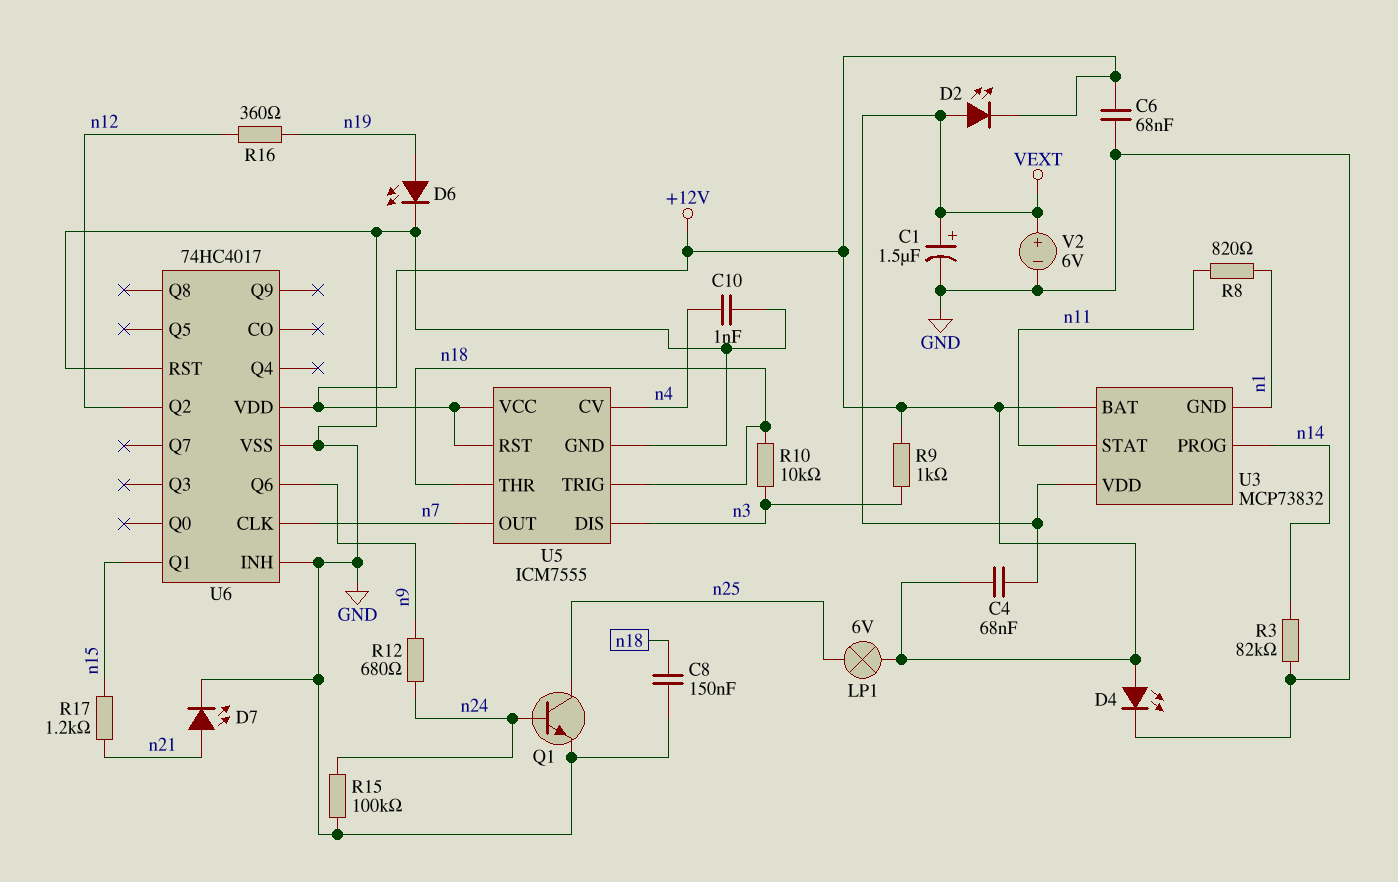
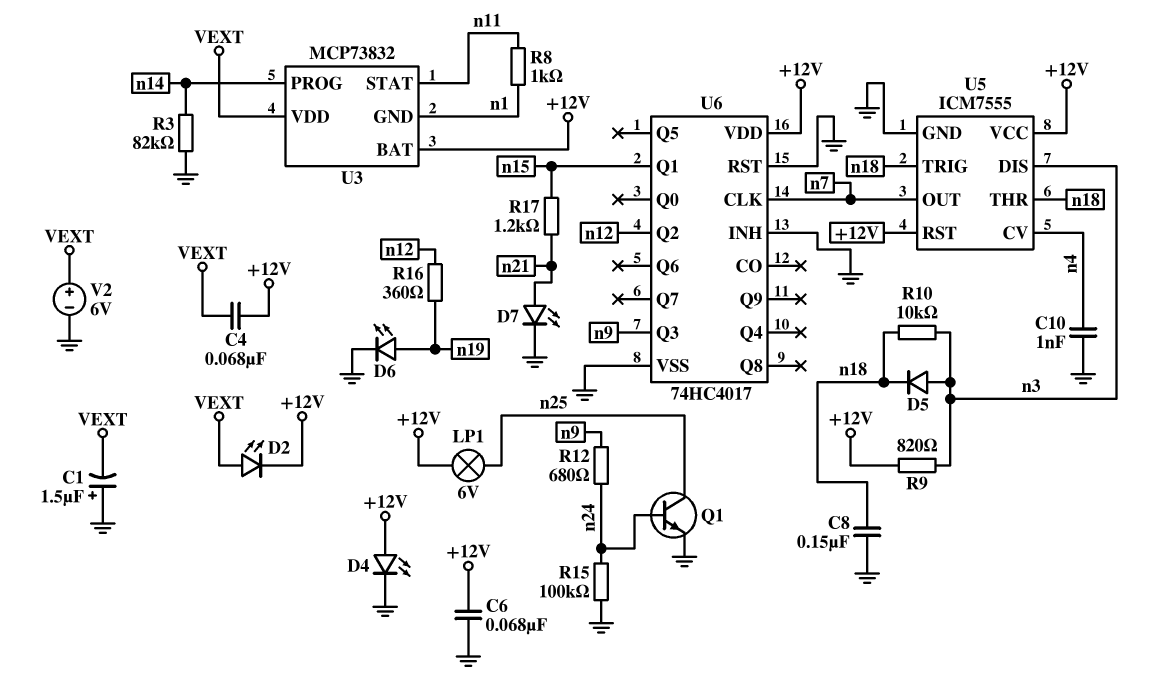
C1: 1.5uF (plus VEXT, minus GND) -> 1.5uF (plus GND, minus VEXT)
D5: none -> diode (A n3, K n18)
R8: 820 (n1, n11) -> 1k (n1, n11)
R9: 1k (+12V, n3) -> 820 (+12V, n3)
U6 pin Q3: none -> n9
U6 pin Q6: n9 -> none

